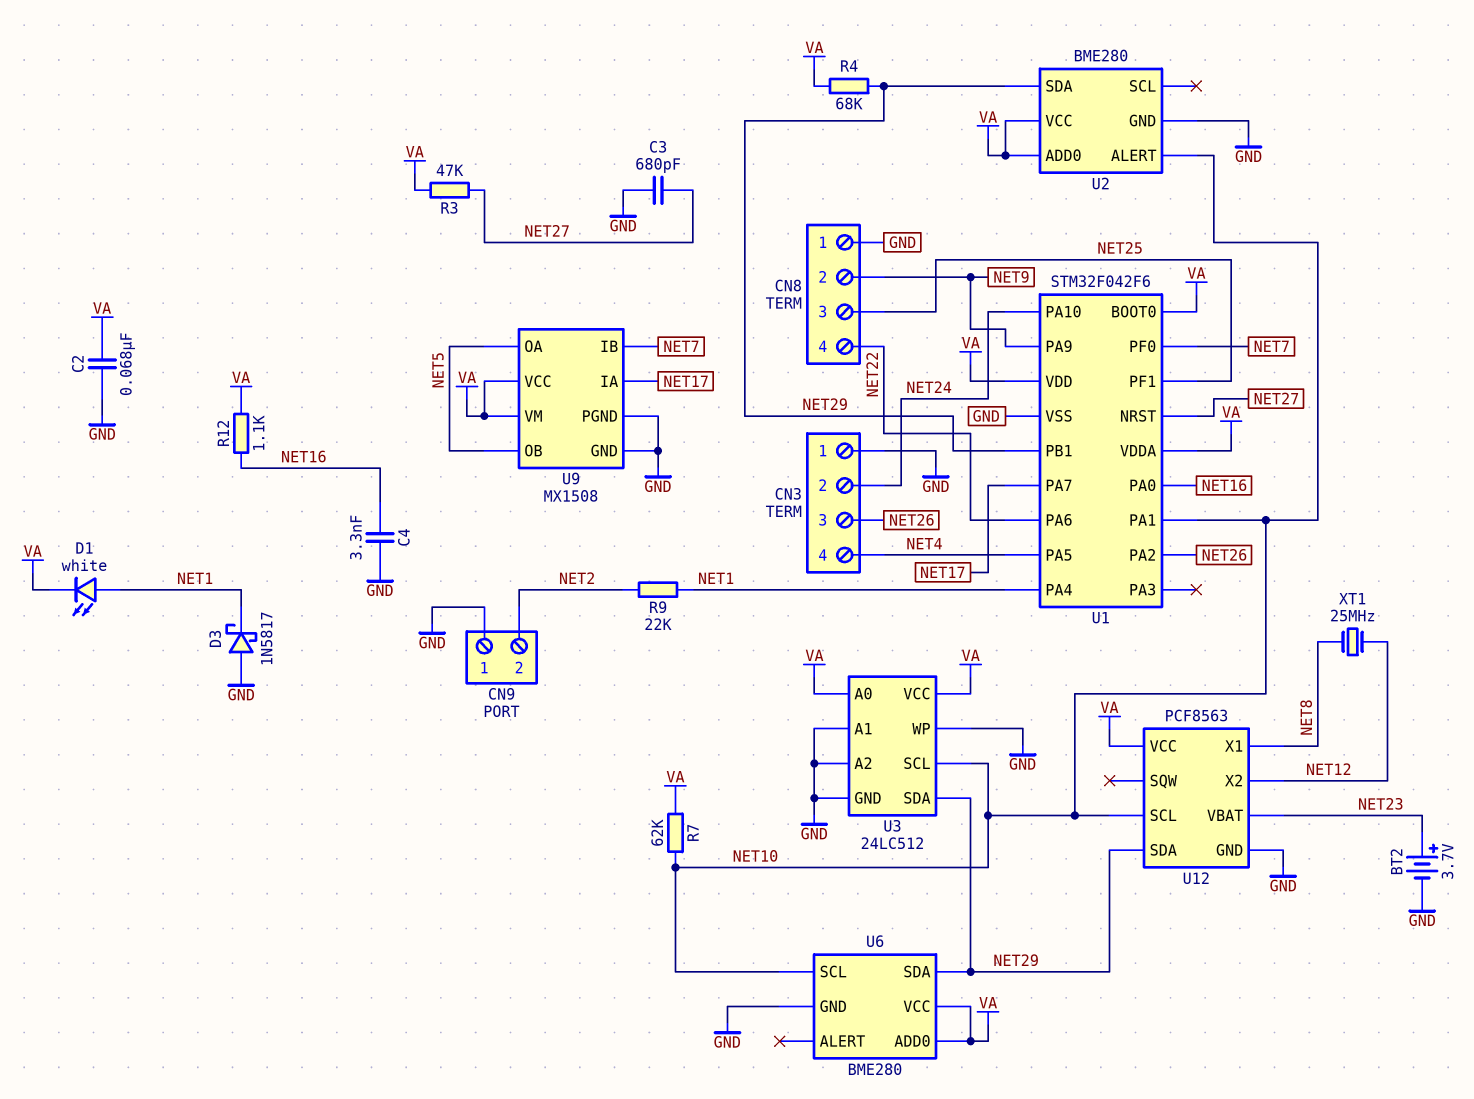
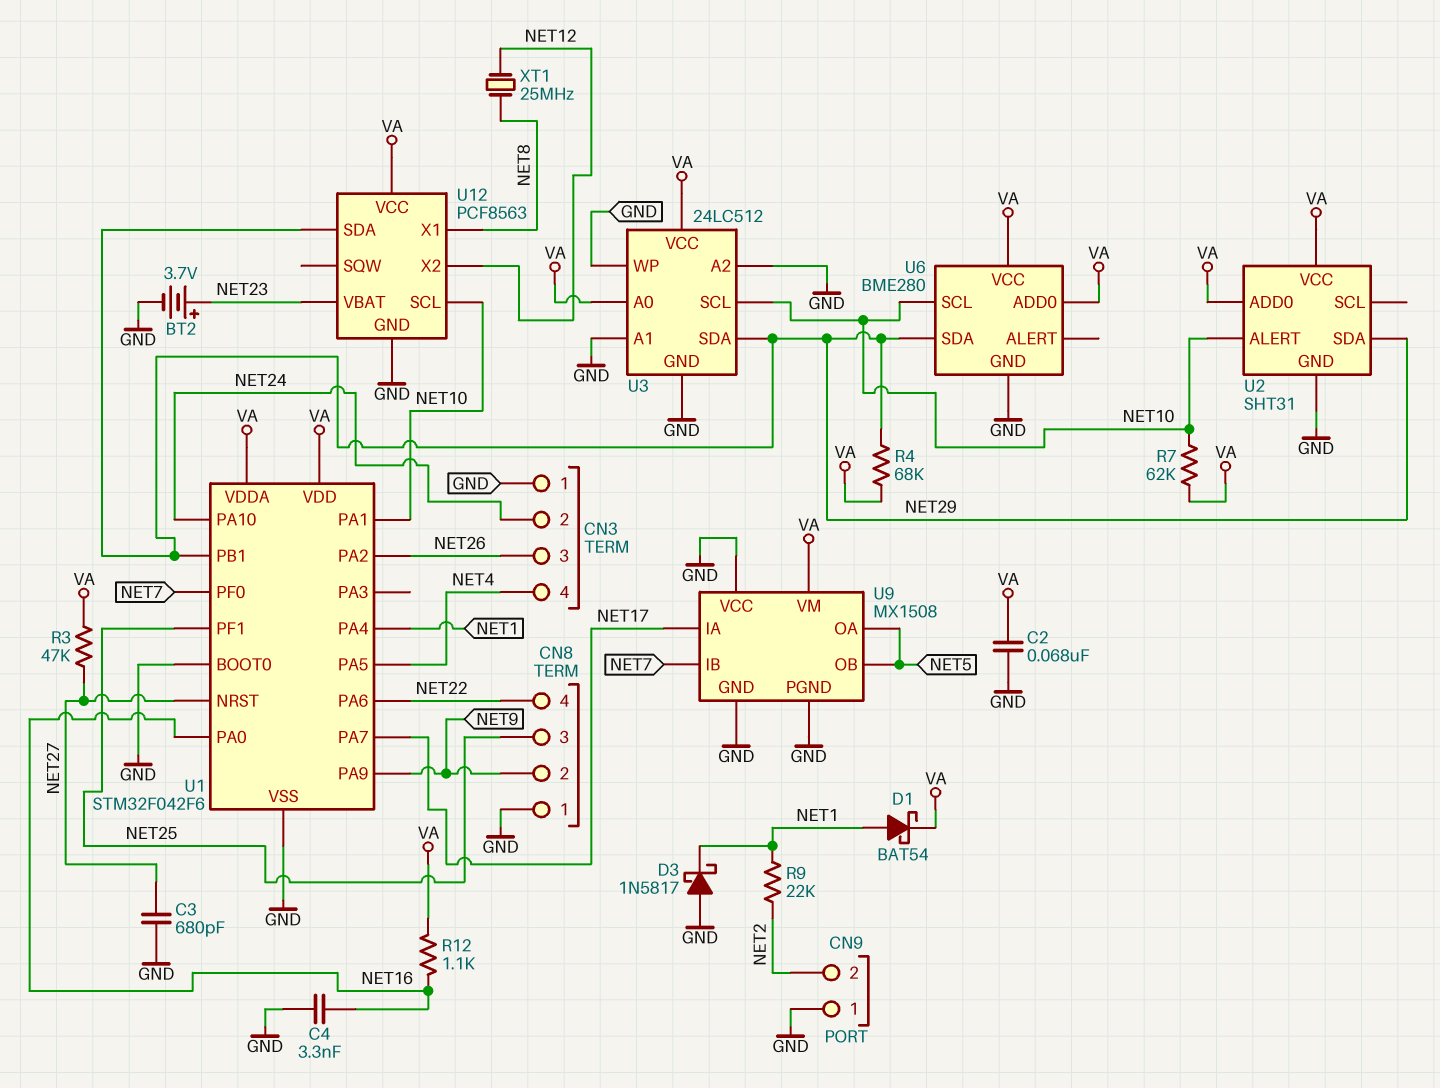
D1: LED white (A NET1, K VA) -> schottky BAT54 (A NET1, K VA)
U1 pin BOOT0: VA -> GND
U2: BME280 -> SHT31
U9 pin VCC: VA -> GND

